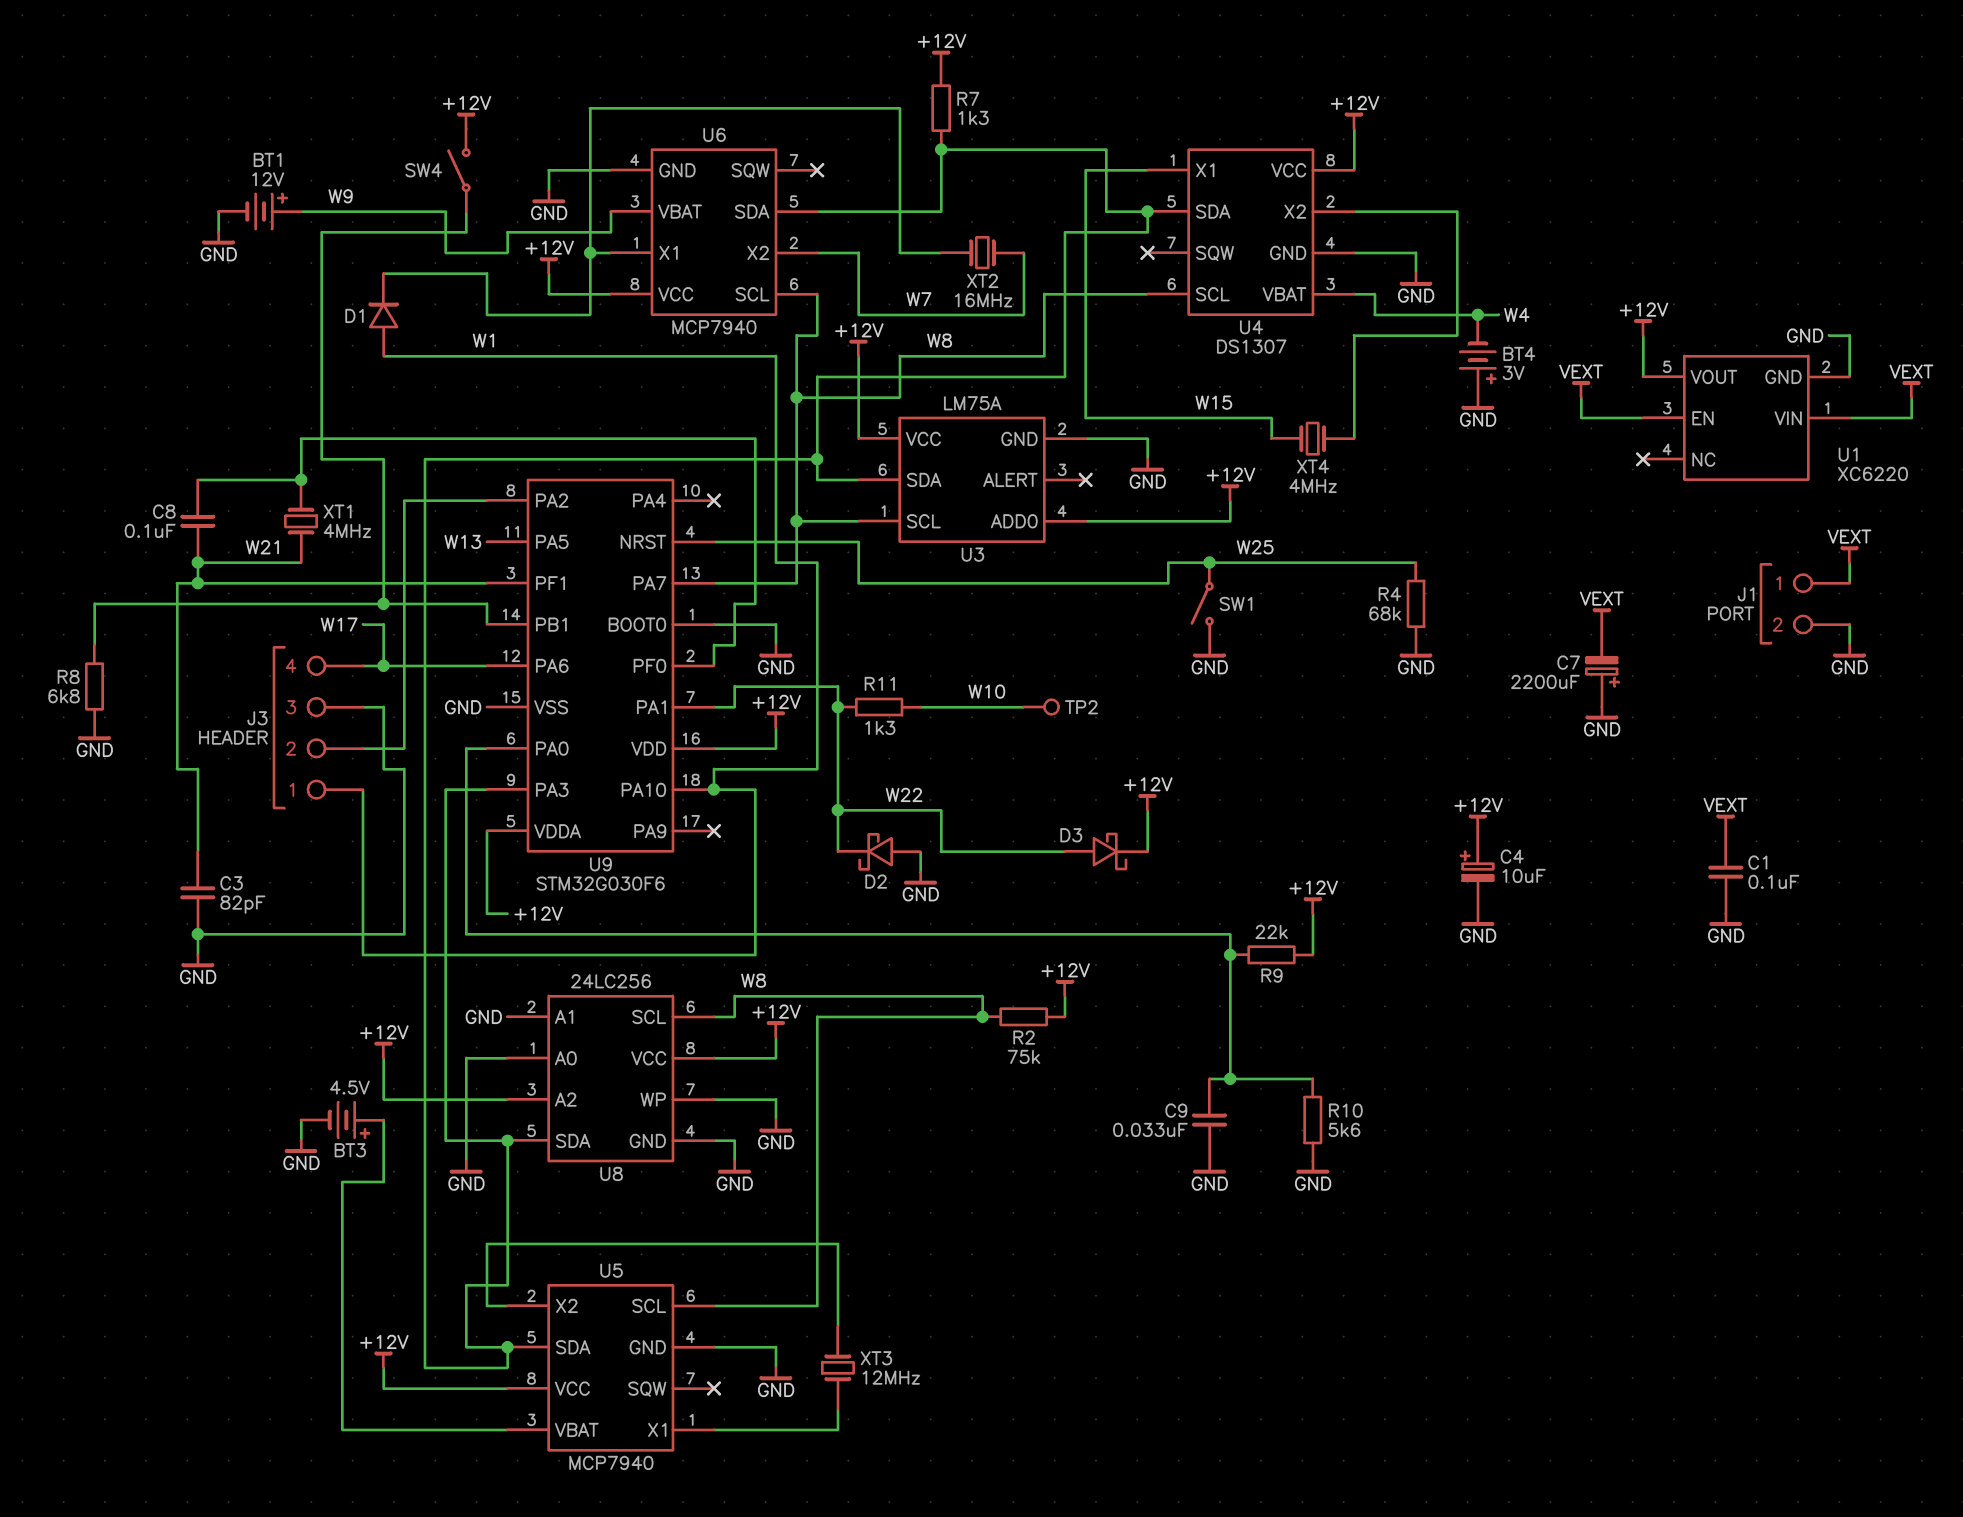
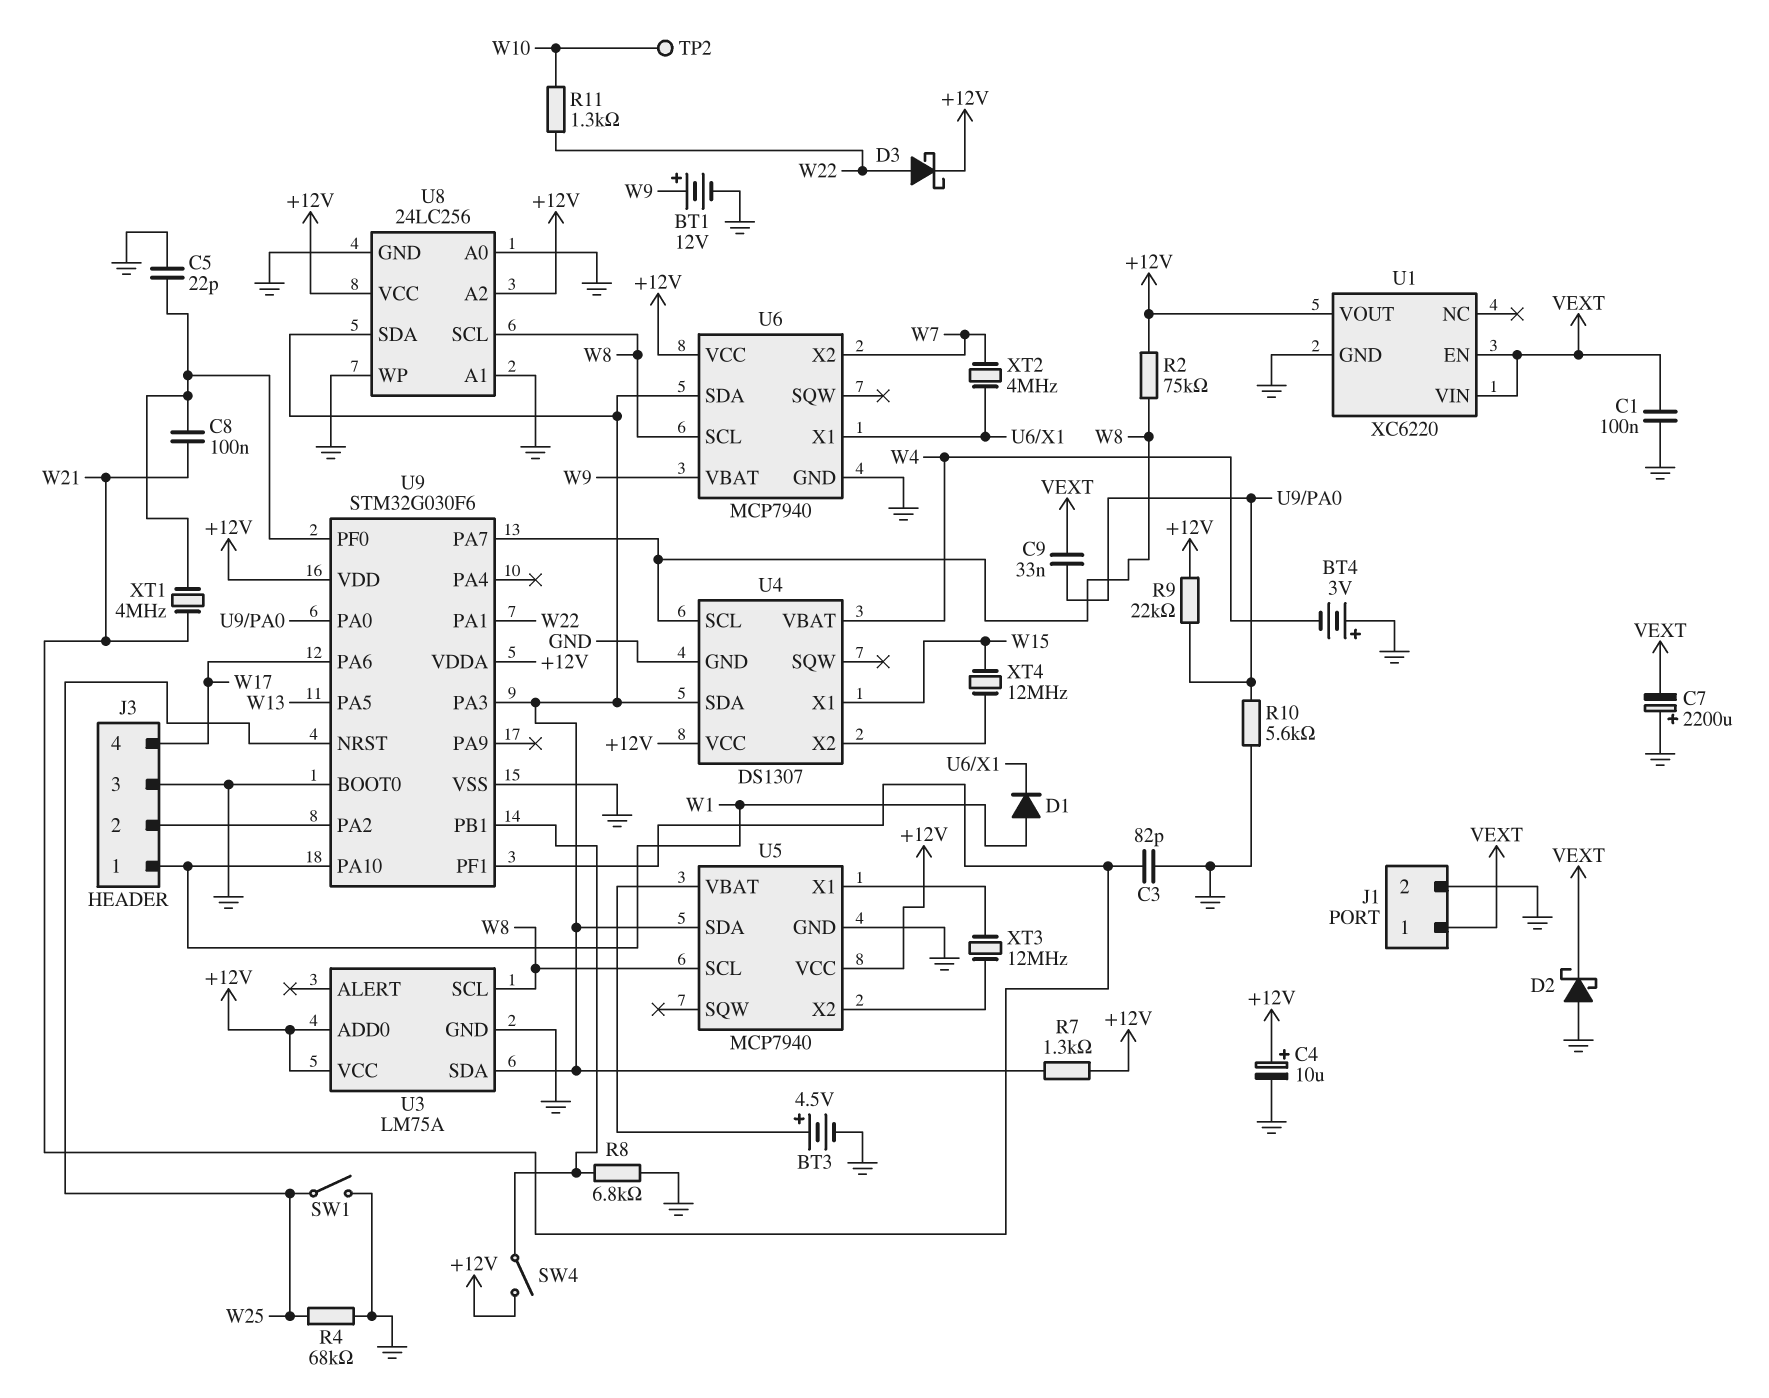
C5: none -> 22pF (GND, U9/PF0)
C9: 33nF (GND, U9/PA0) -> 33nF (U9/PA0, VEXT)
D2: schottky (A GND, K W22) -> schottky (A GND, K VEXT)
XT2: 16MHz (U6/X1, W7) -> 4MHz (U6/X1, W7)
XT4: 4MHz (U4/X2, W15) -> 12MHz (U4/X2, W15)

